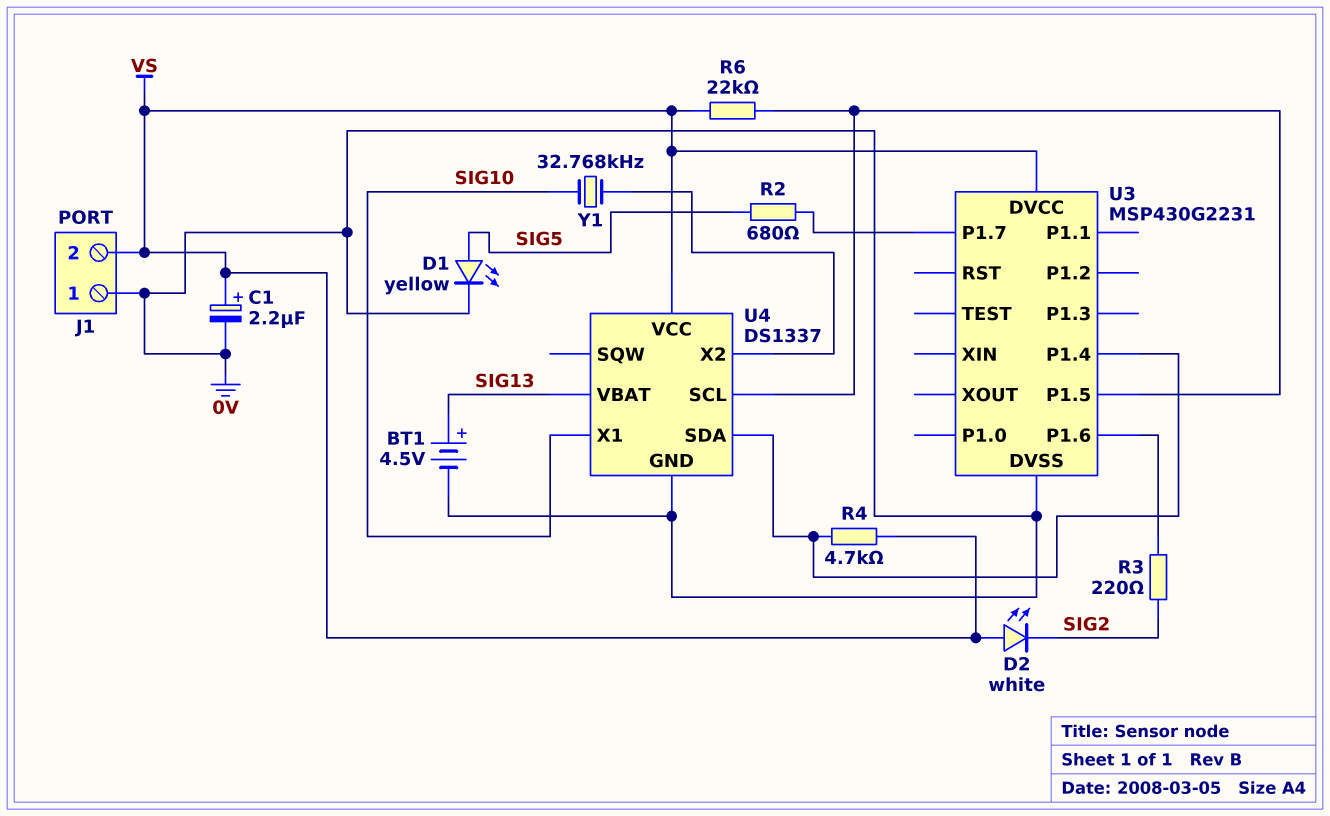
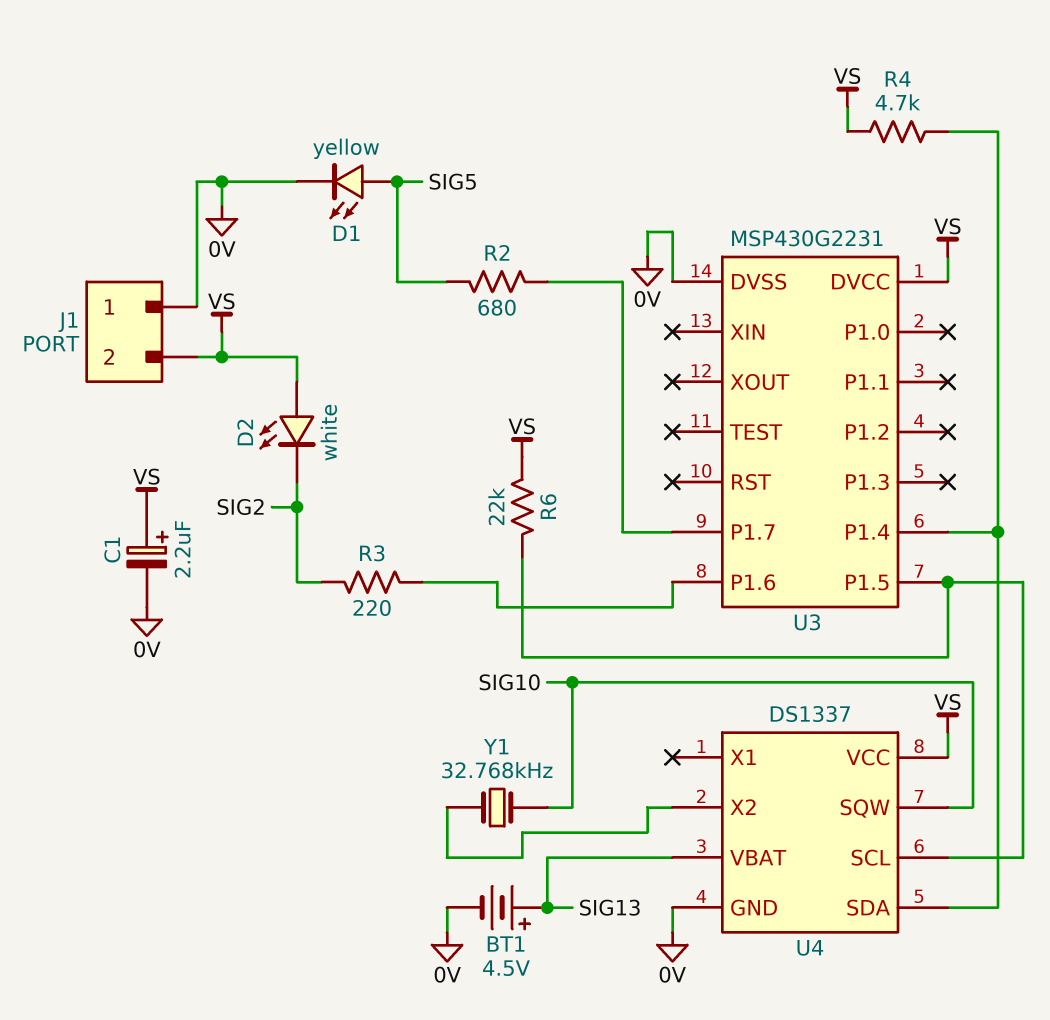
U4 pin SQW: none -> SIG10
U4 pin X1: SIG10 -> none

